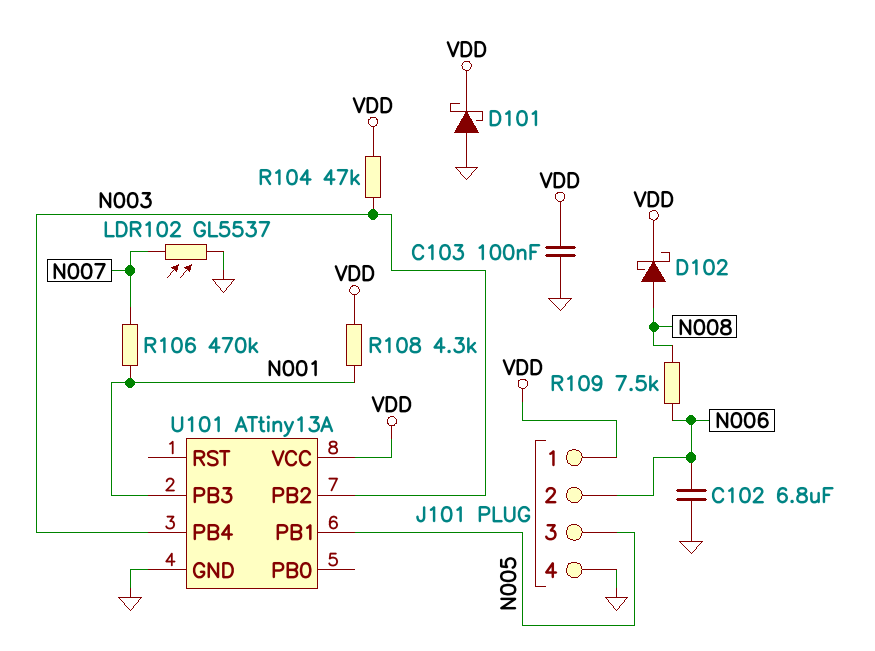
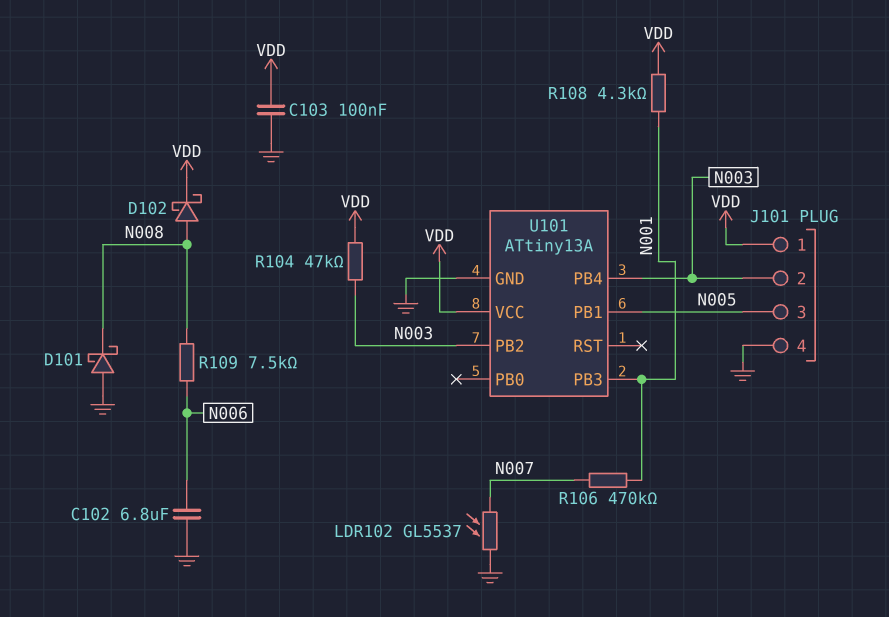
D101: schottky (A GND, K VDD) -> schottky (A GND, K N008)
J101 pin 2: N006 -> N003

